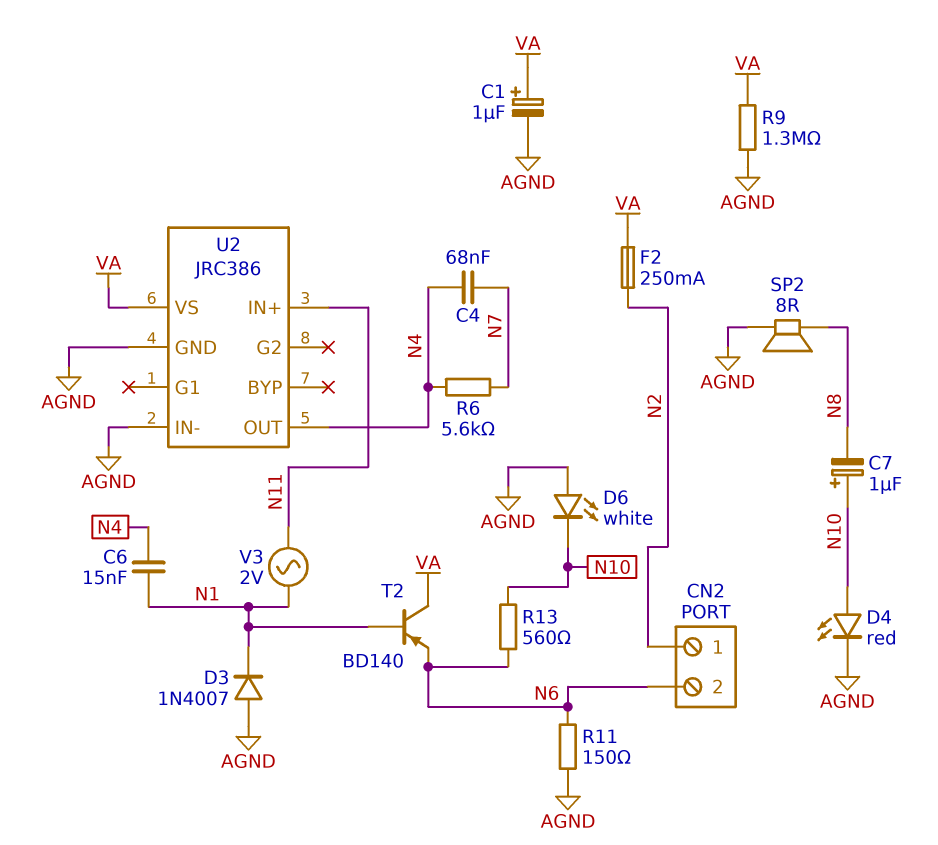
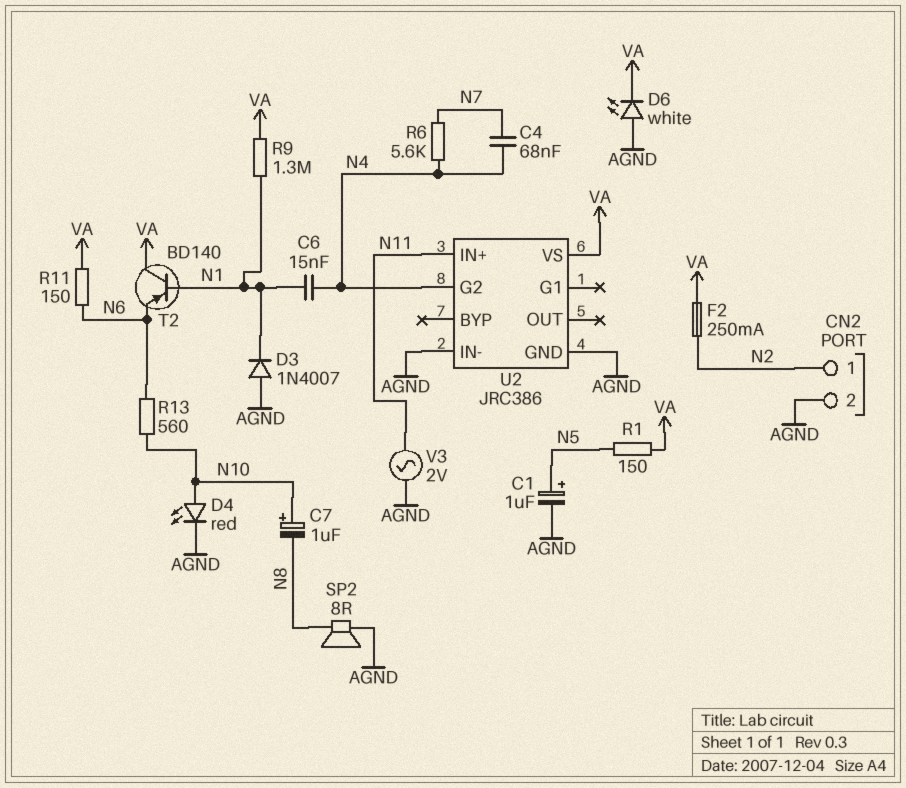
C1: 1uF (plus VA, minus AGND) -> 1uF (plus N5, minus AGND)
CN2 pin 2: N6 -> AGND
D6: LED white (A AGND, K N10) -> LED white (A AGND, K VA)
R1: none -> 150 (N5, VA)
R9: 1.3M (AGND, VA) -> 1.3M (N1, VA)
R11: 150 (AGND, N6) -> 150 (N6, VA)
U2 pin G2: none -> N4
U2 pin OUT: N4 -> none
V3: AC 2V (N1, N11) -> AC 2V (AGND, N11)

